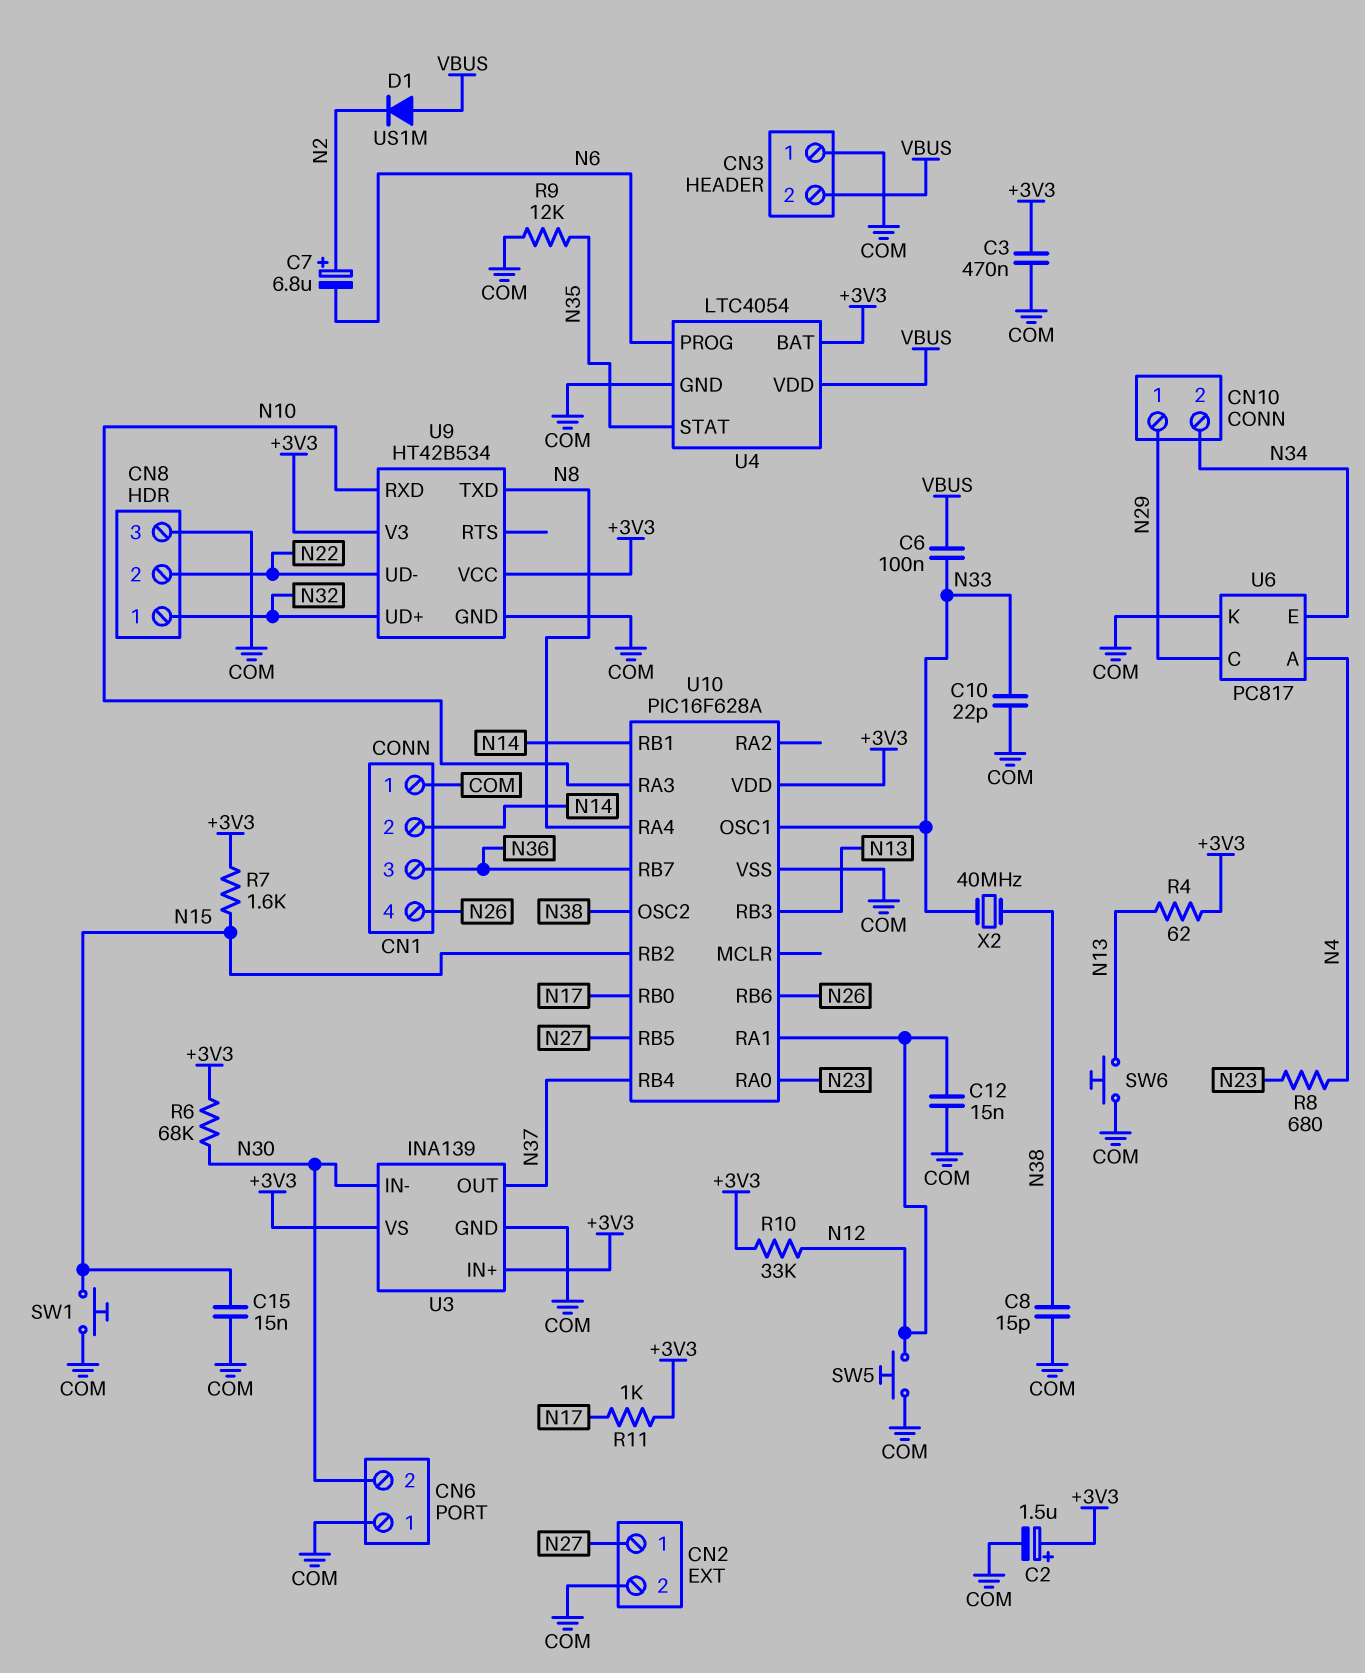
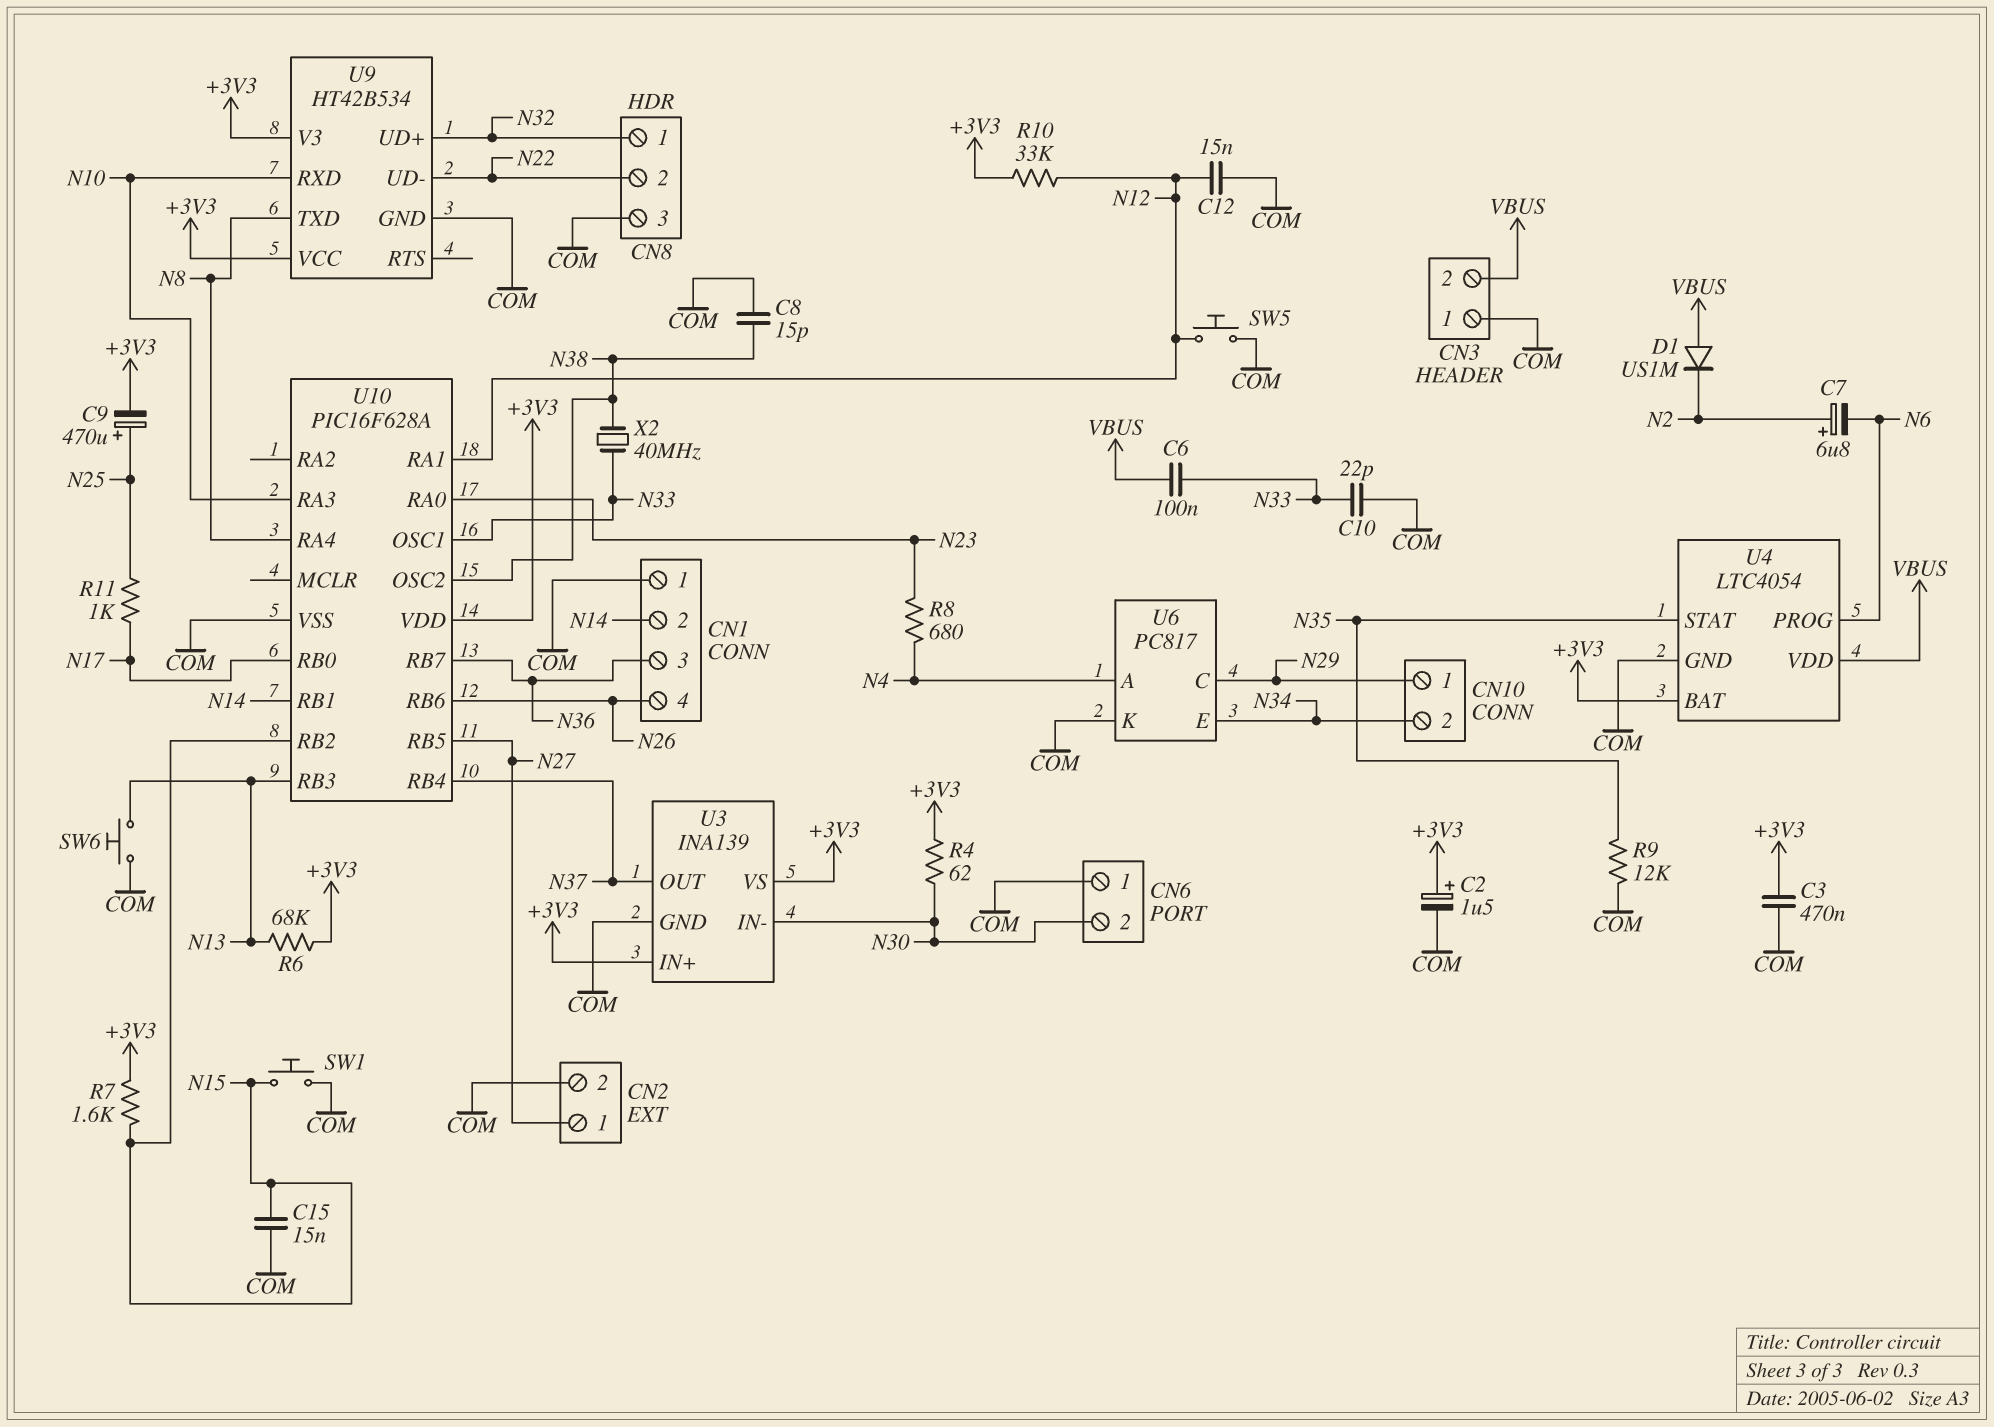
C9: none -> 470uF (plus N25, minus +3V3)
R4: 62 (+3V3, N13) -> 62 (+3V3, N30)
R6: 68k (+3V3, N30) -> 68k (+3V3, N13)
R11: 1k (+3V3, N17) -> 1k (N17, N25)

